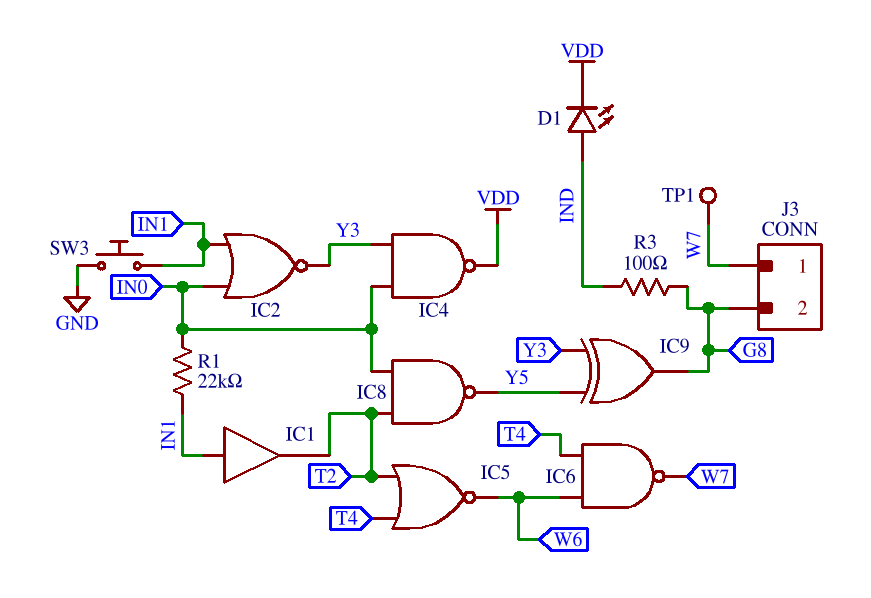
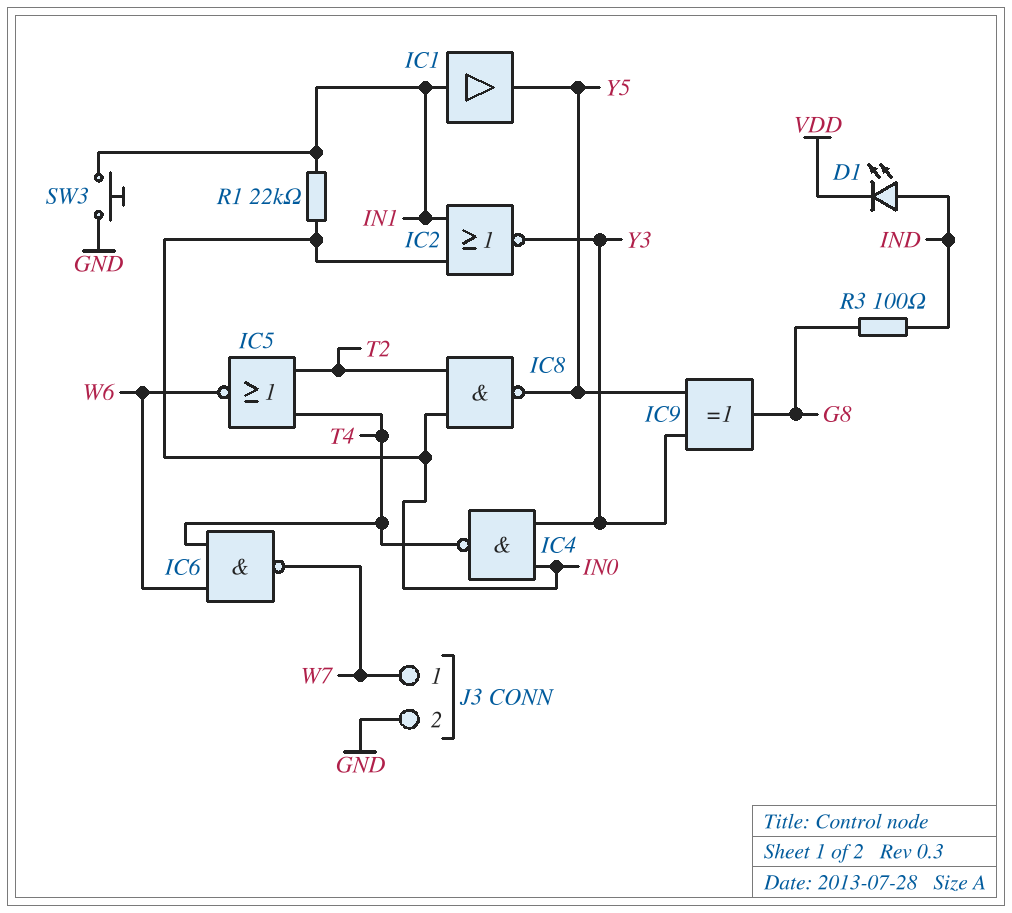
IC1: buffer (in IN1, out T2) -> buffer (in IN1, out Y5)
IC4: NAND (in IN0, in Y3, out VDD) -> NAND (in IN0, in Y3, out T4)
J3 pin 2: G8 -> GND
TP1: test point (W7) -> none

